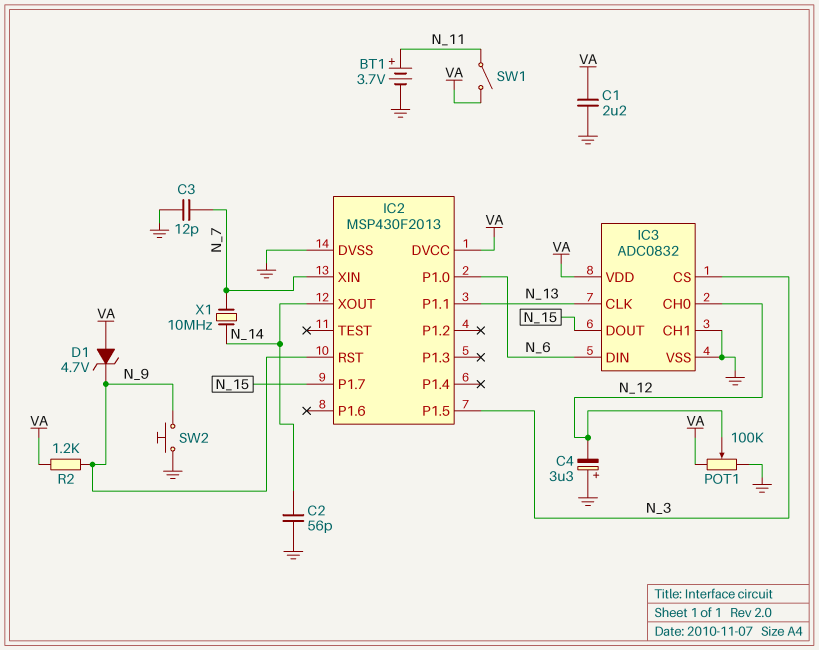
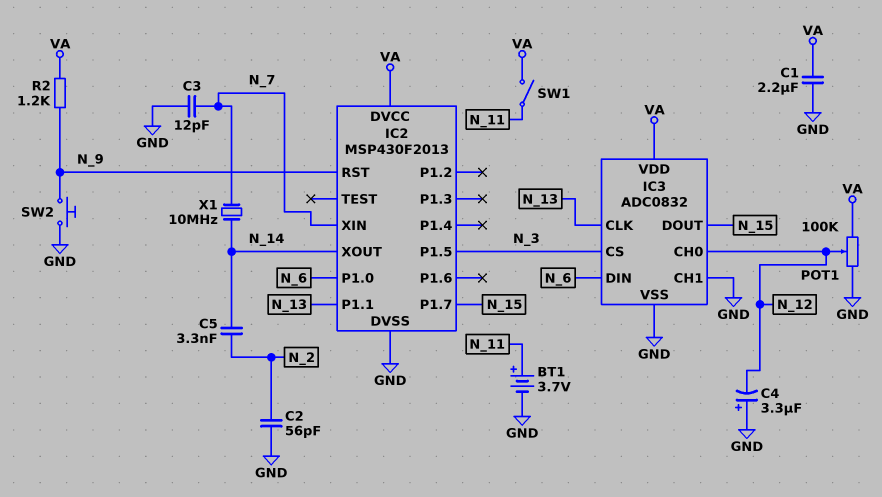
C2: 56pF (GND, N_14) -> 56pF (GND, N_2)
C5: none -> 3.3nF (N_2, N_14)
D1: zener 4.7V (A VA, K N_9) -> none

